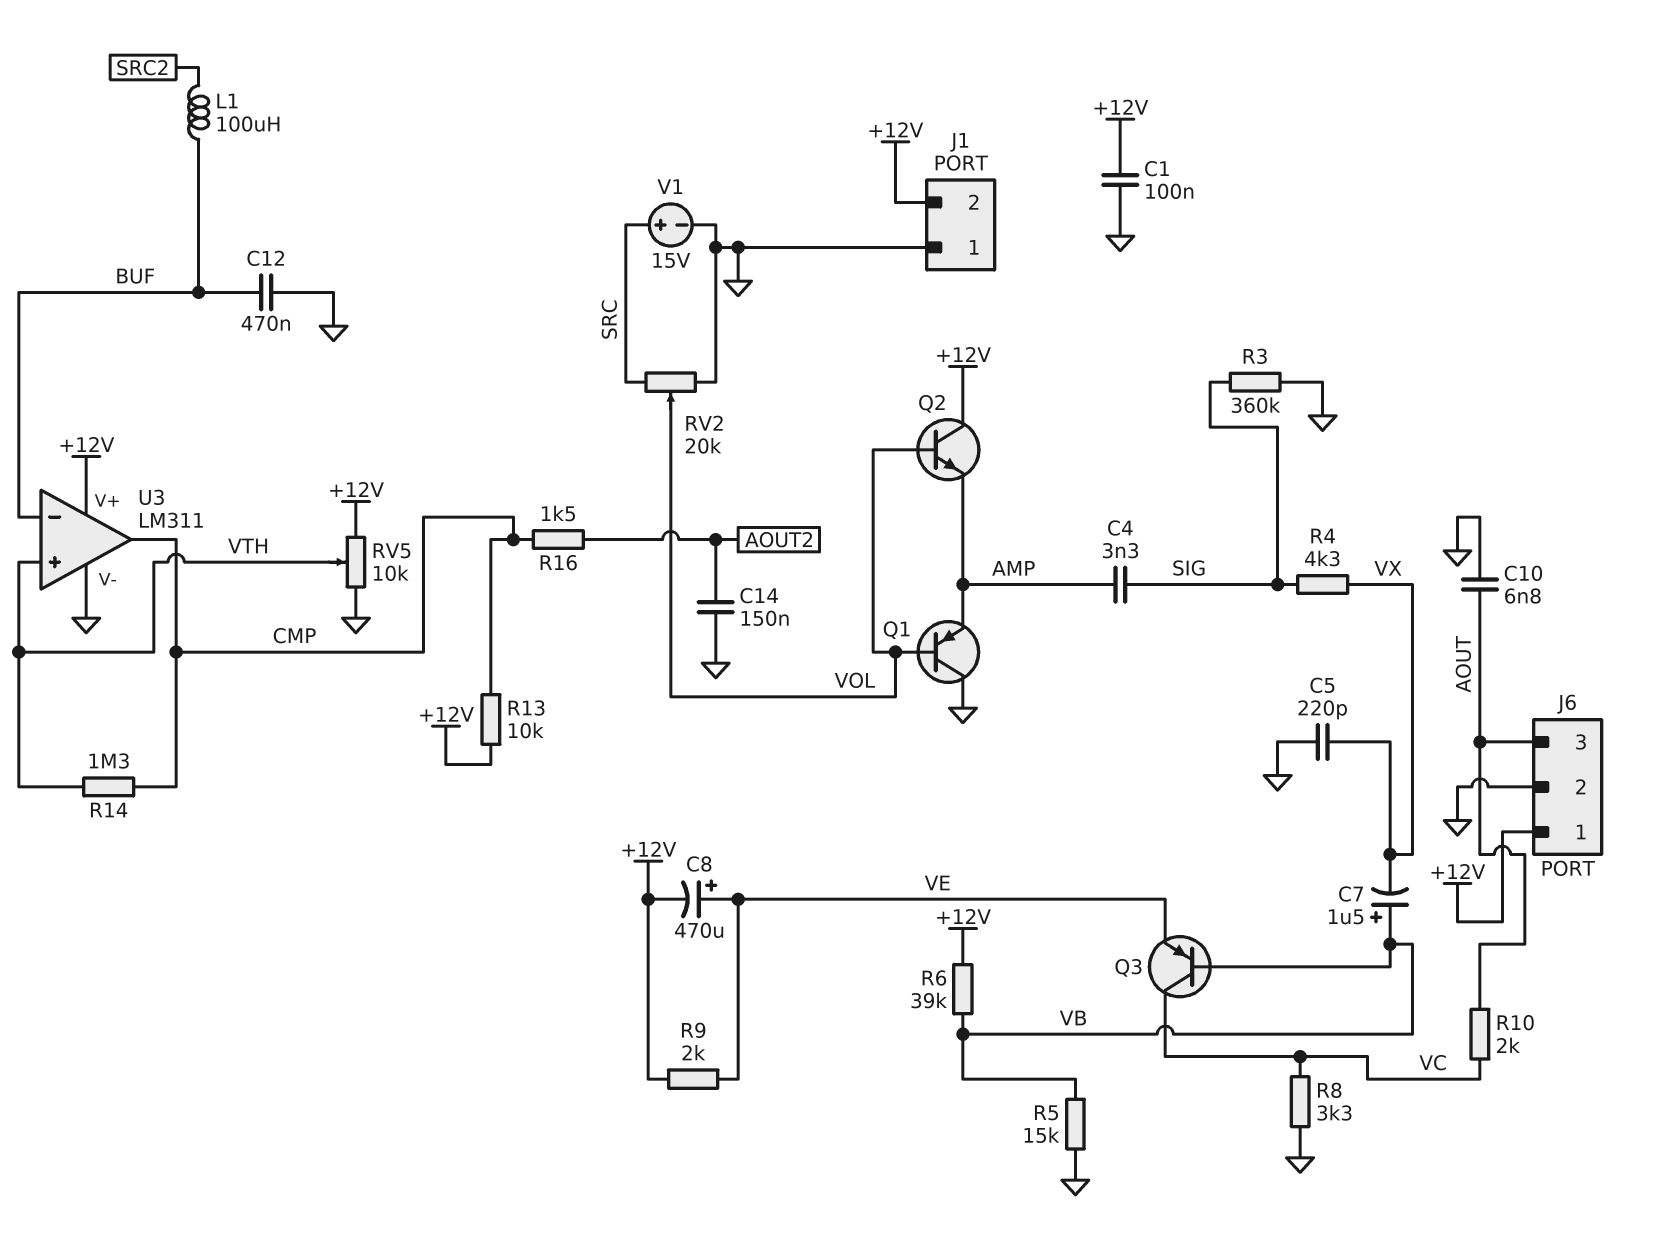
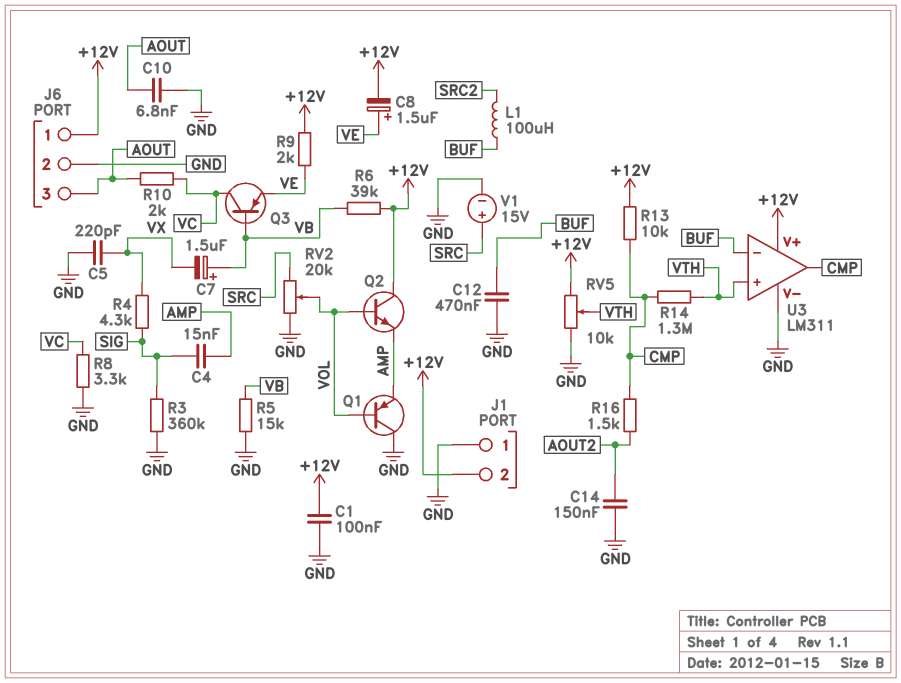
C4: 3.3nF (AMP, SIG) -> 15nF (AMP, SIG)
C8: 470uF (plus VE, minus +12V) -> 1.5uF (plus VE, minus +12V)

